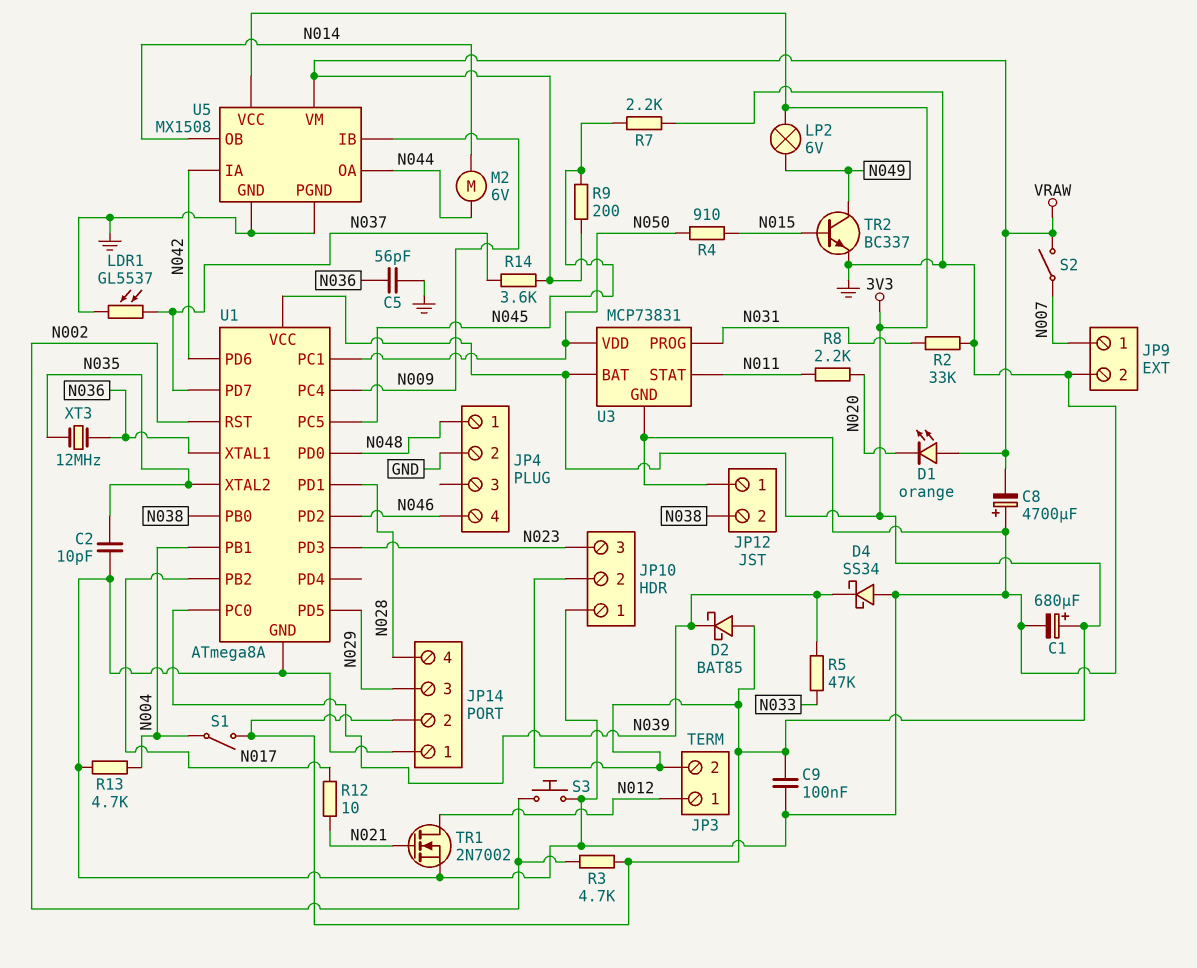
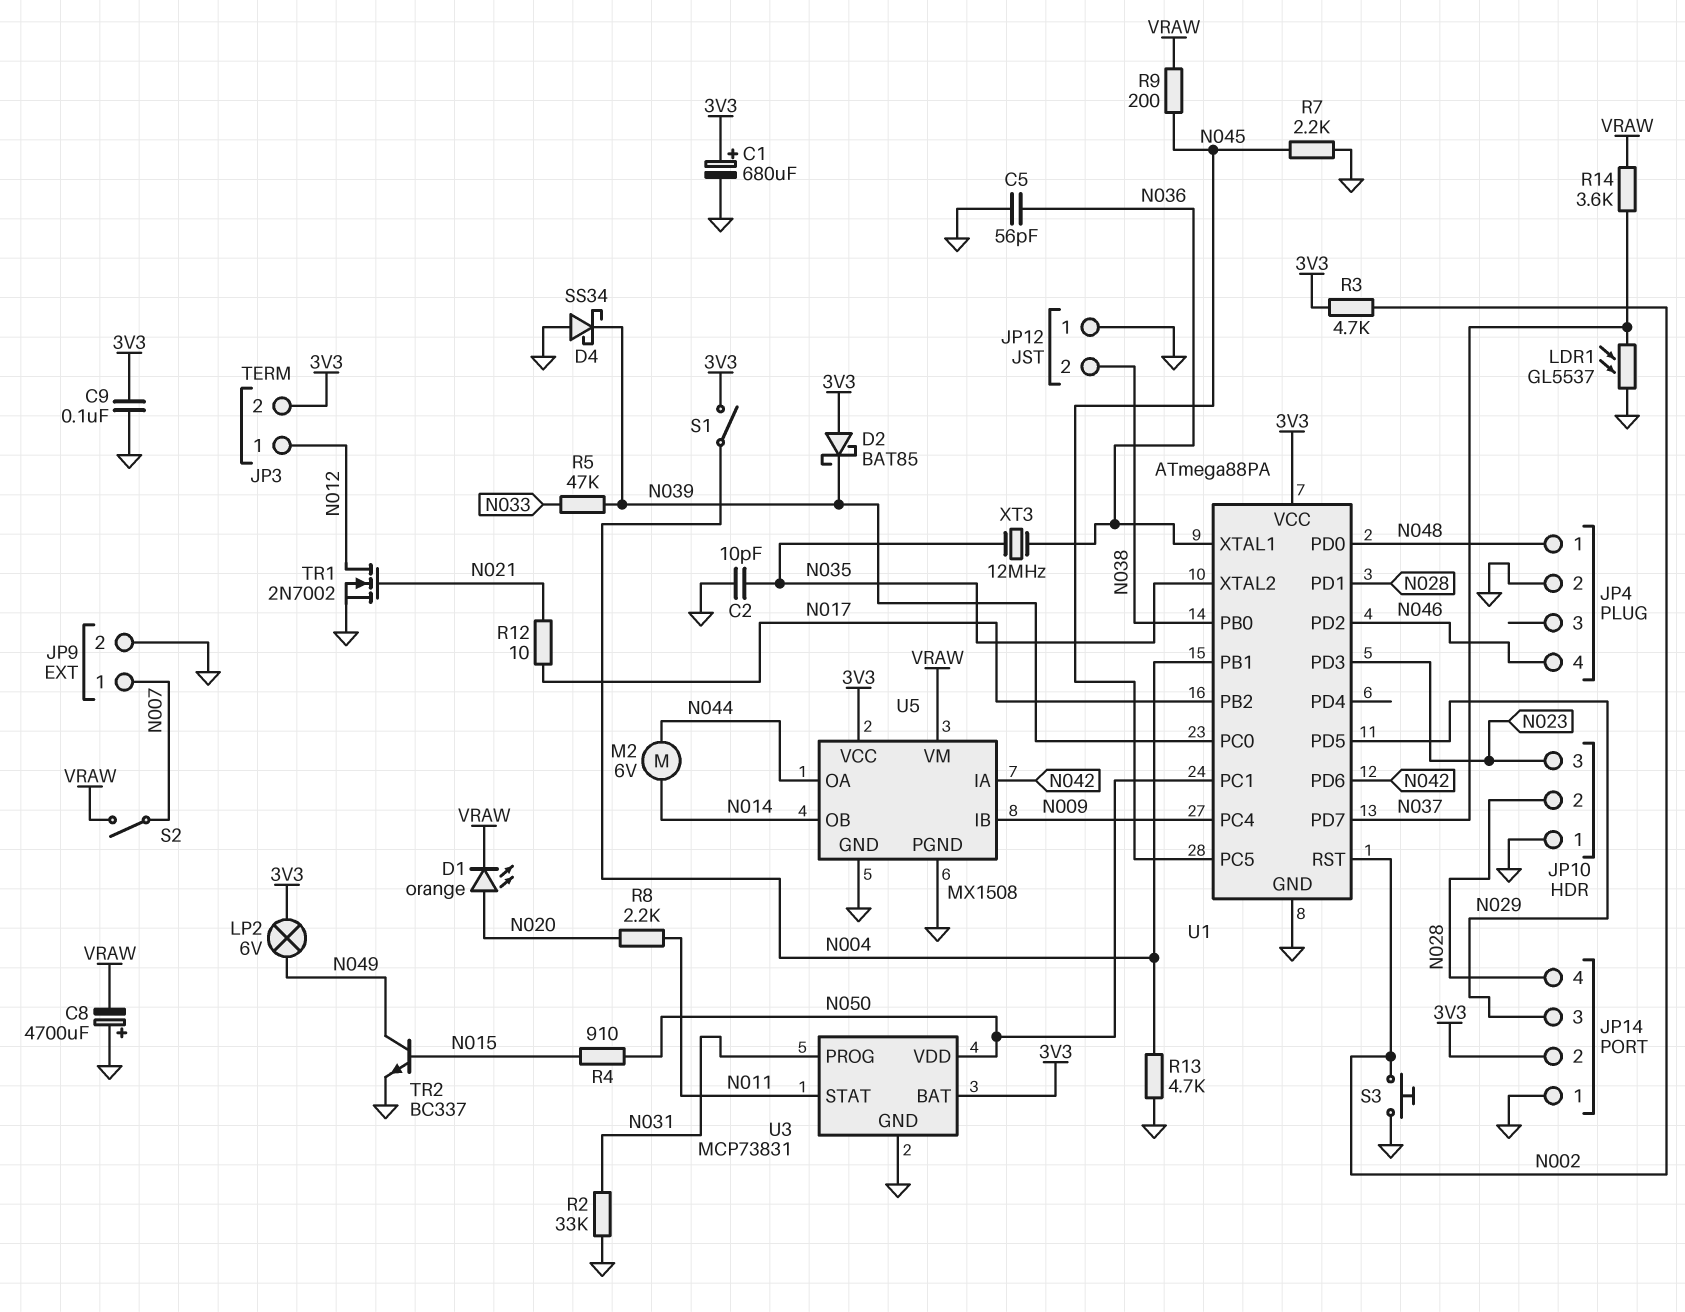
D1: LED orange (A VRAW, K N020) -> LED orange (A N020, K VRAW)
JP10 pin 2: 3V3 -> N028
U1: ATmega8A -> ATmega88PA

